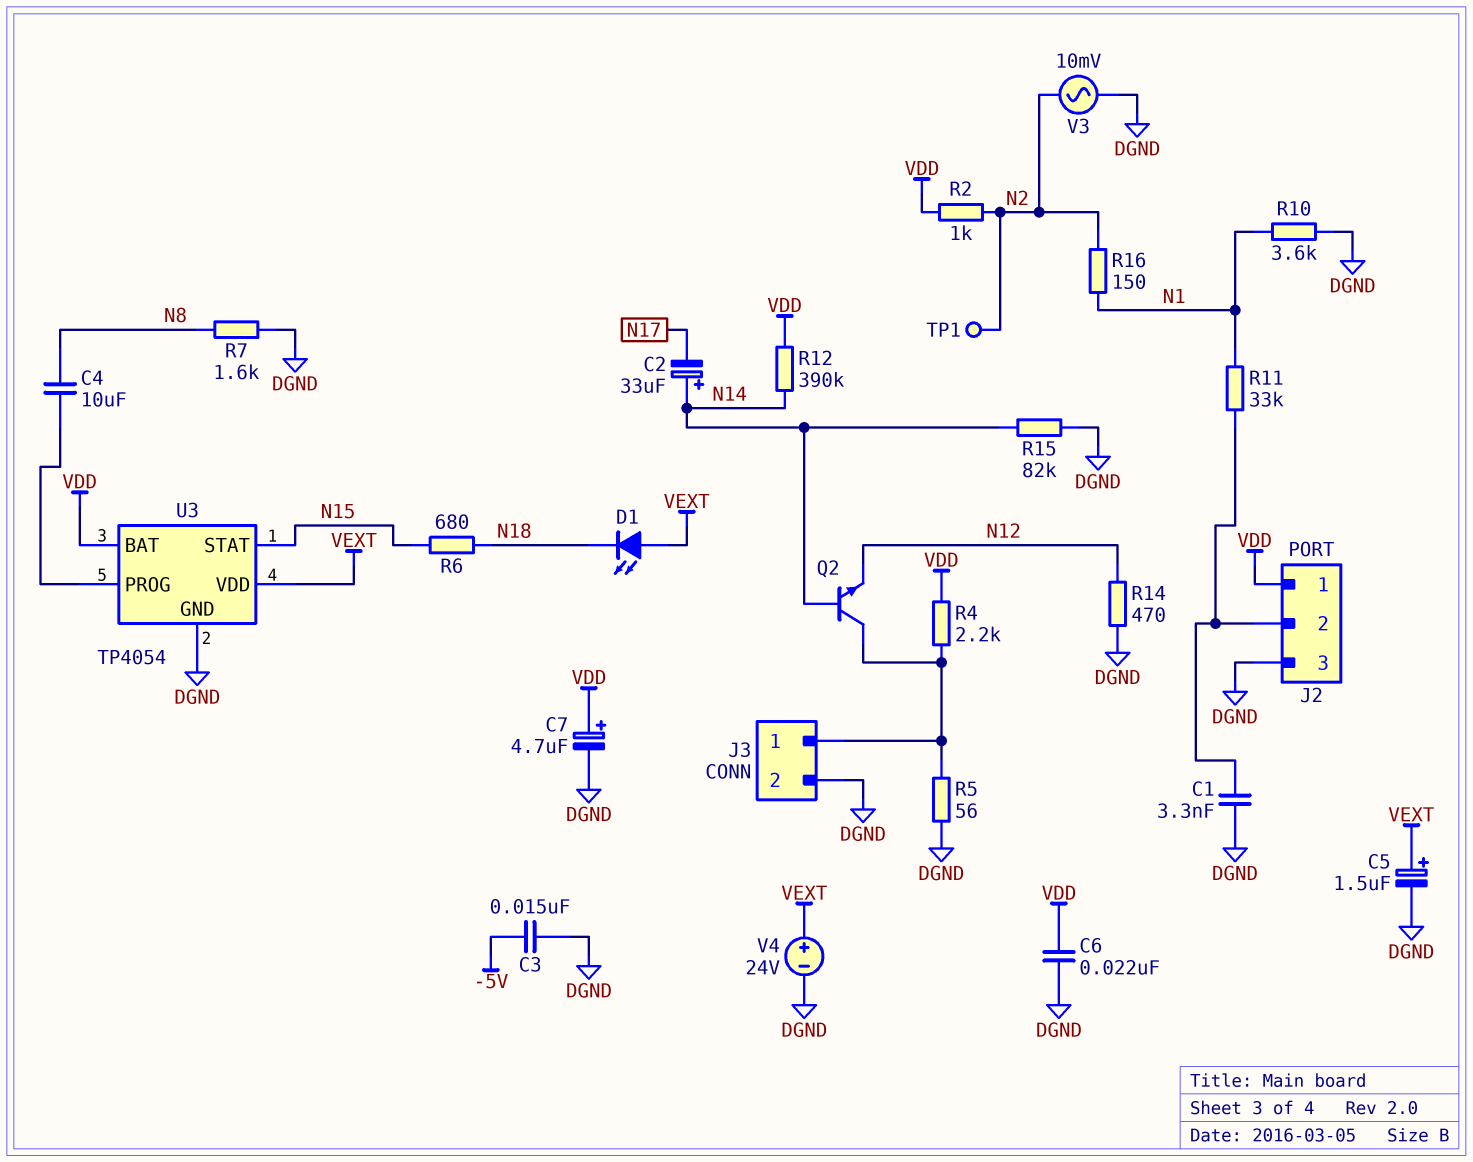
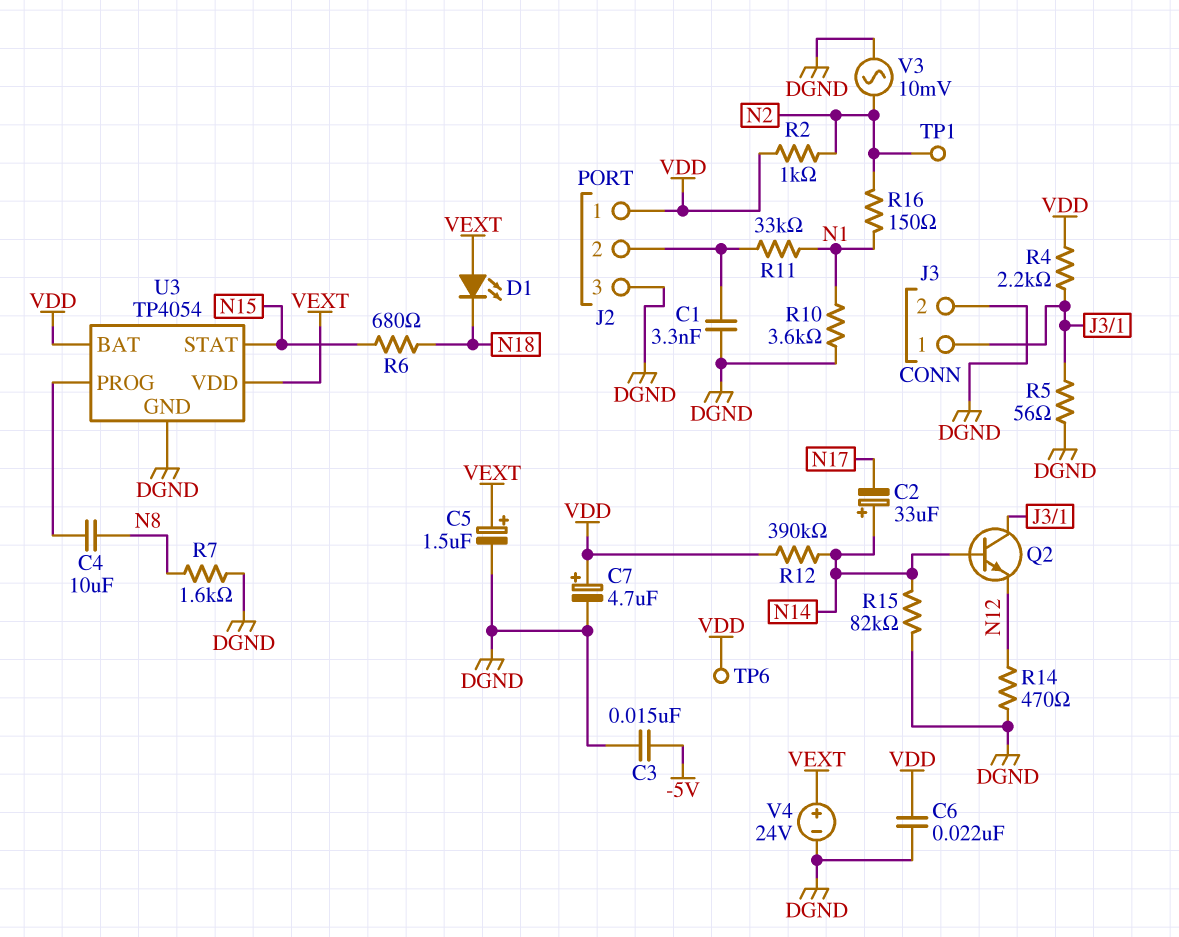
TP6: none -> test point (VDD)

